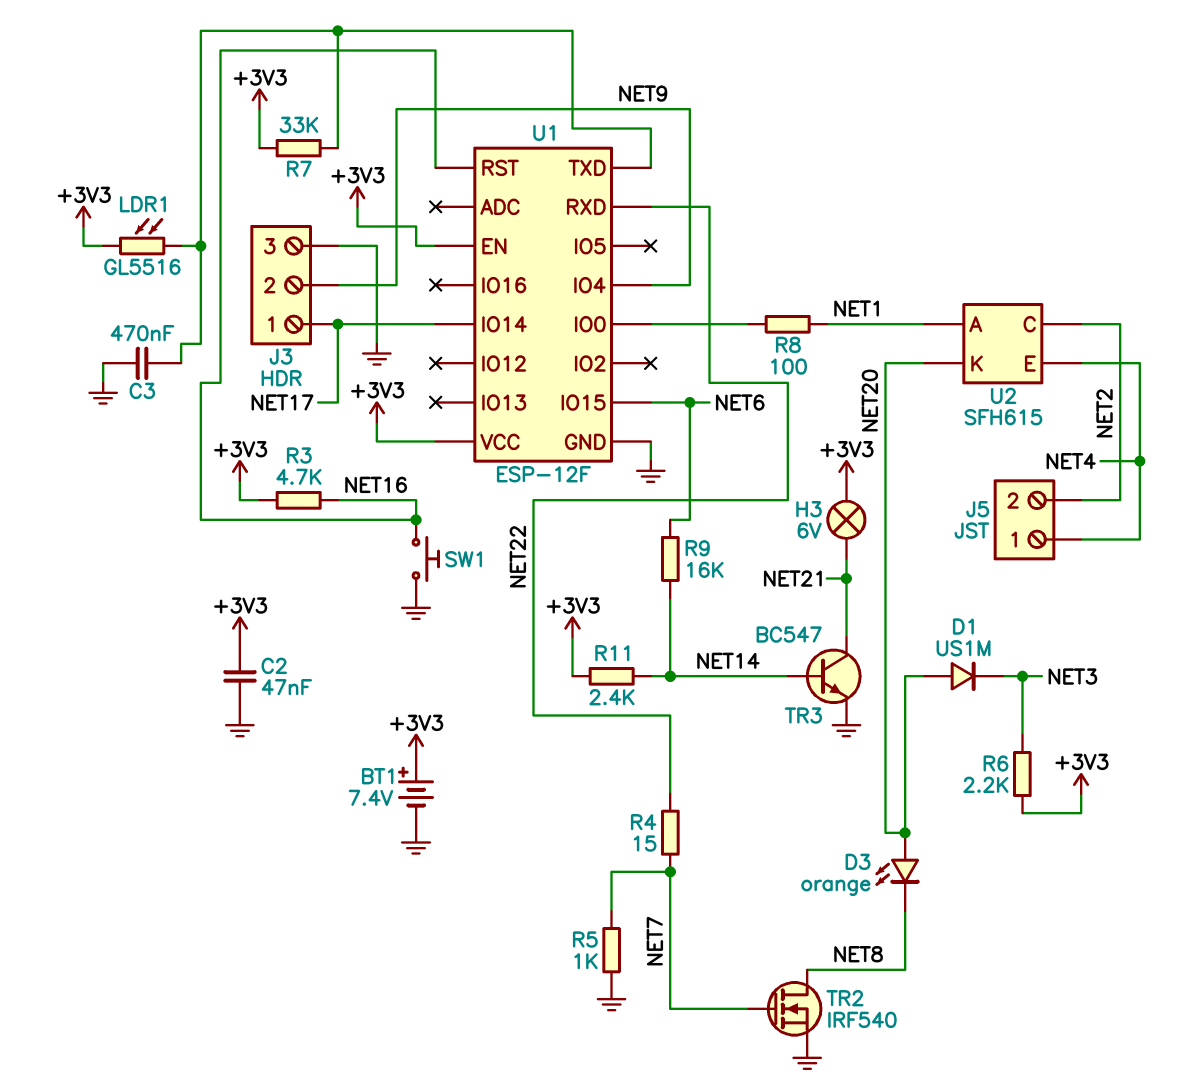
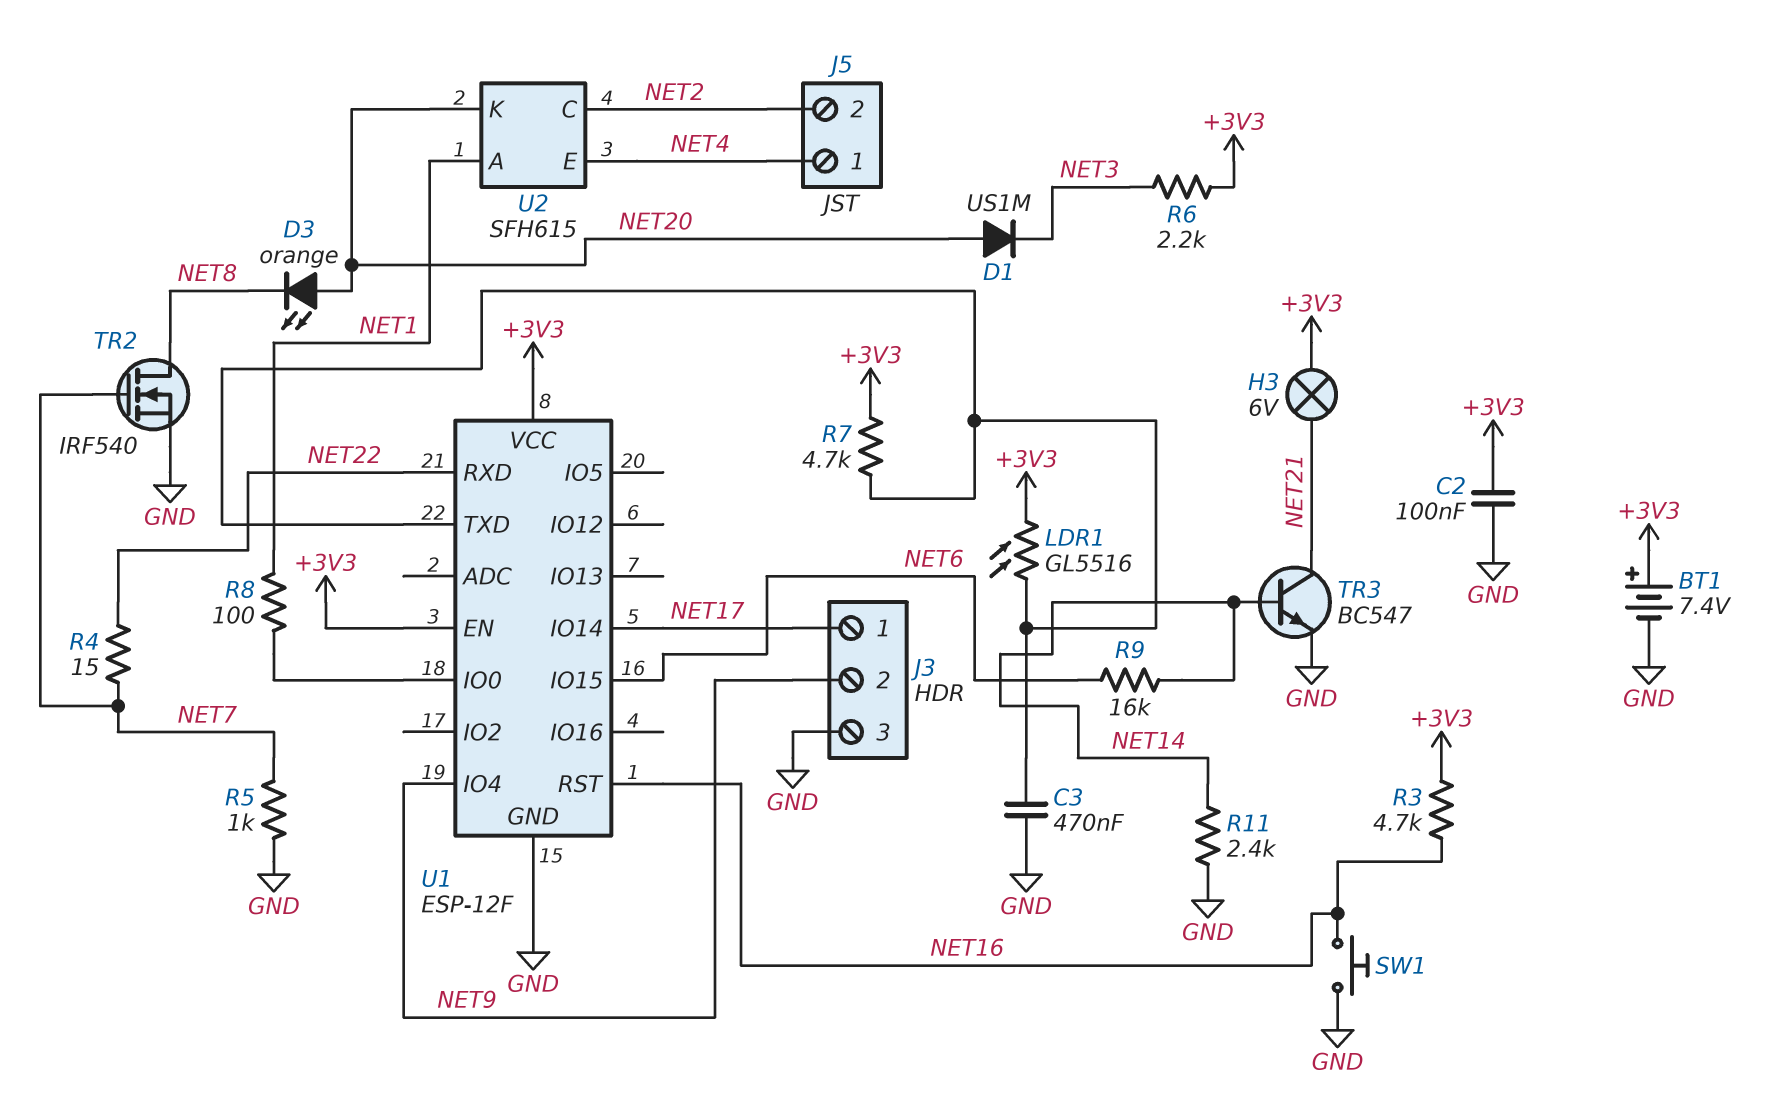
C2: 47nF (+3V3, GND) -> 100nF (+3V3, GND)
R7: 33k (+3V3, U1/TXD) -> 4.7k (+3V3, U1/TXD)
R11: 2.4k (+3V3, NET14) -> 2.4k (GND, NET14)

